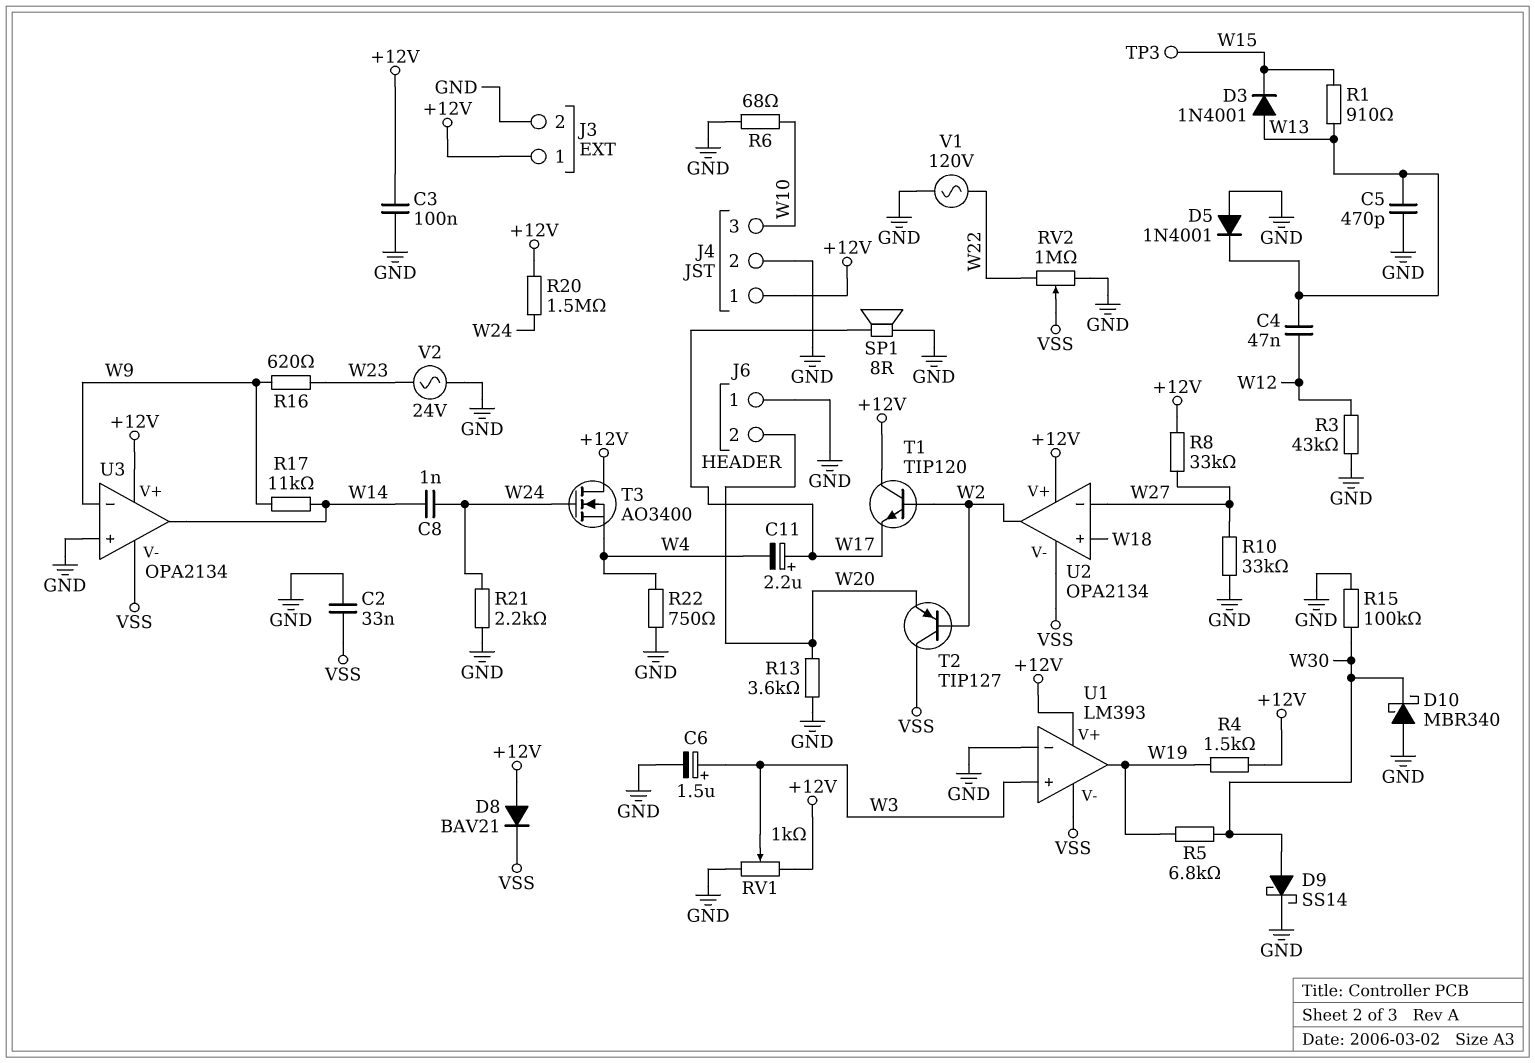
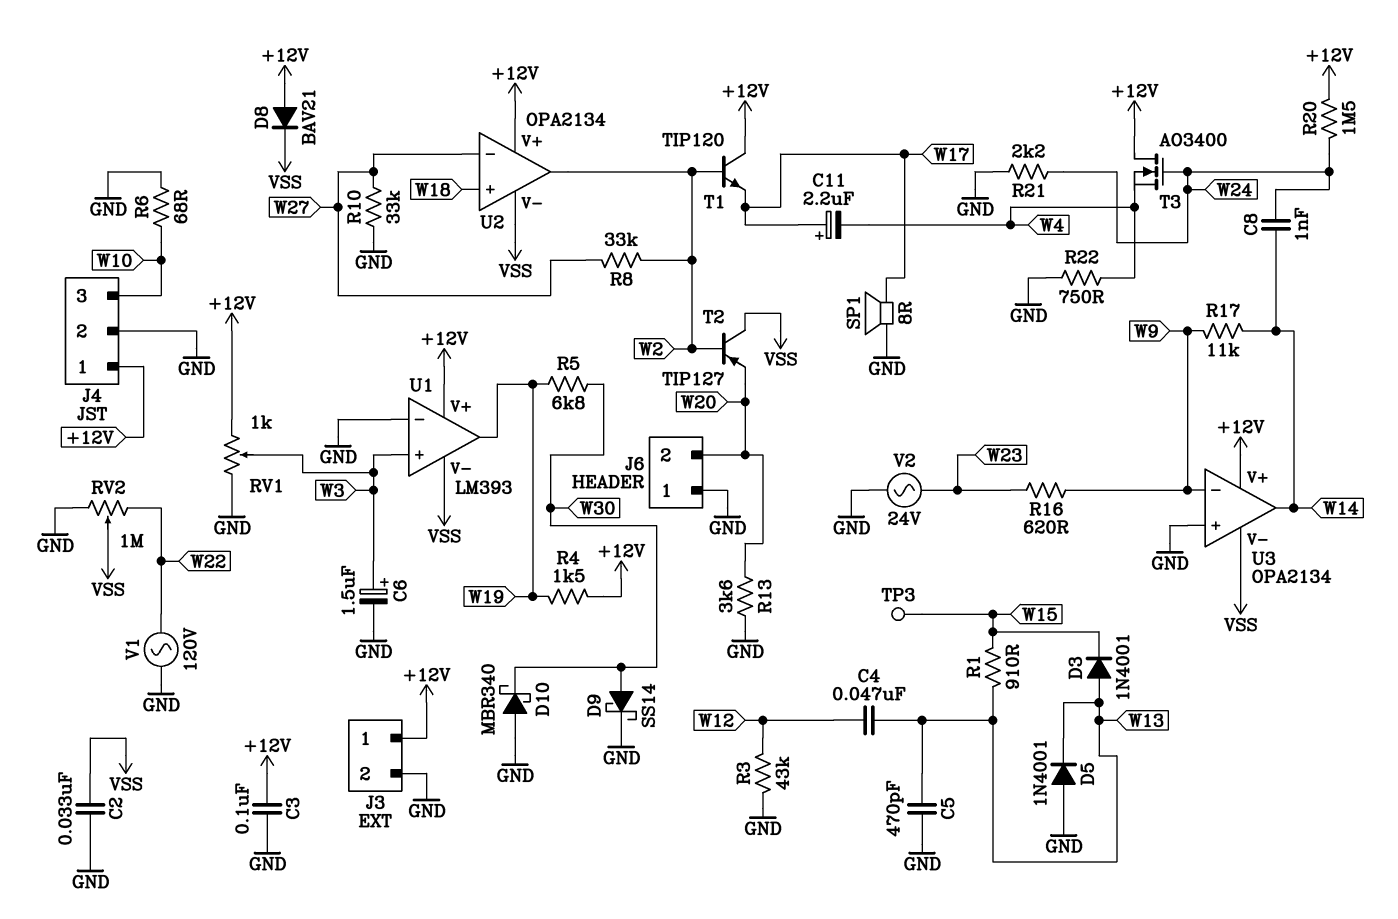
R8: 33k (+12V, W27) -> 33k (W2, W27)
R15: 100k (GND, W30) -> none

